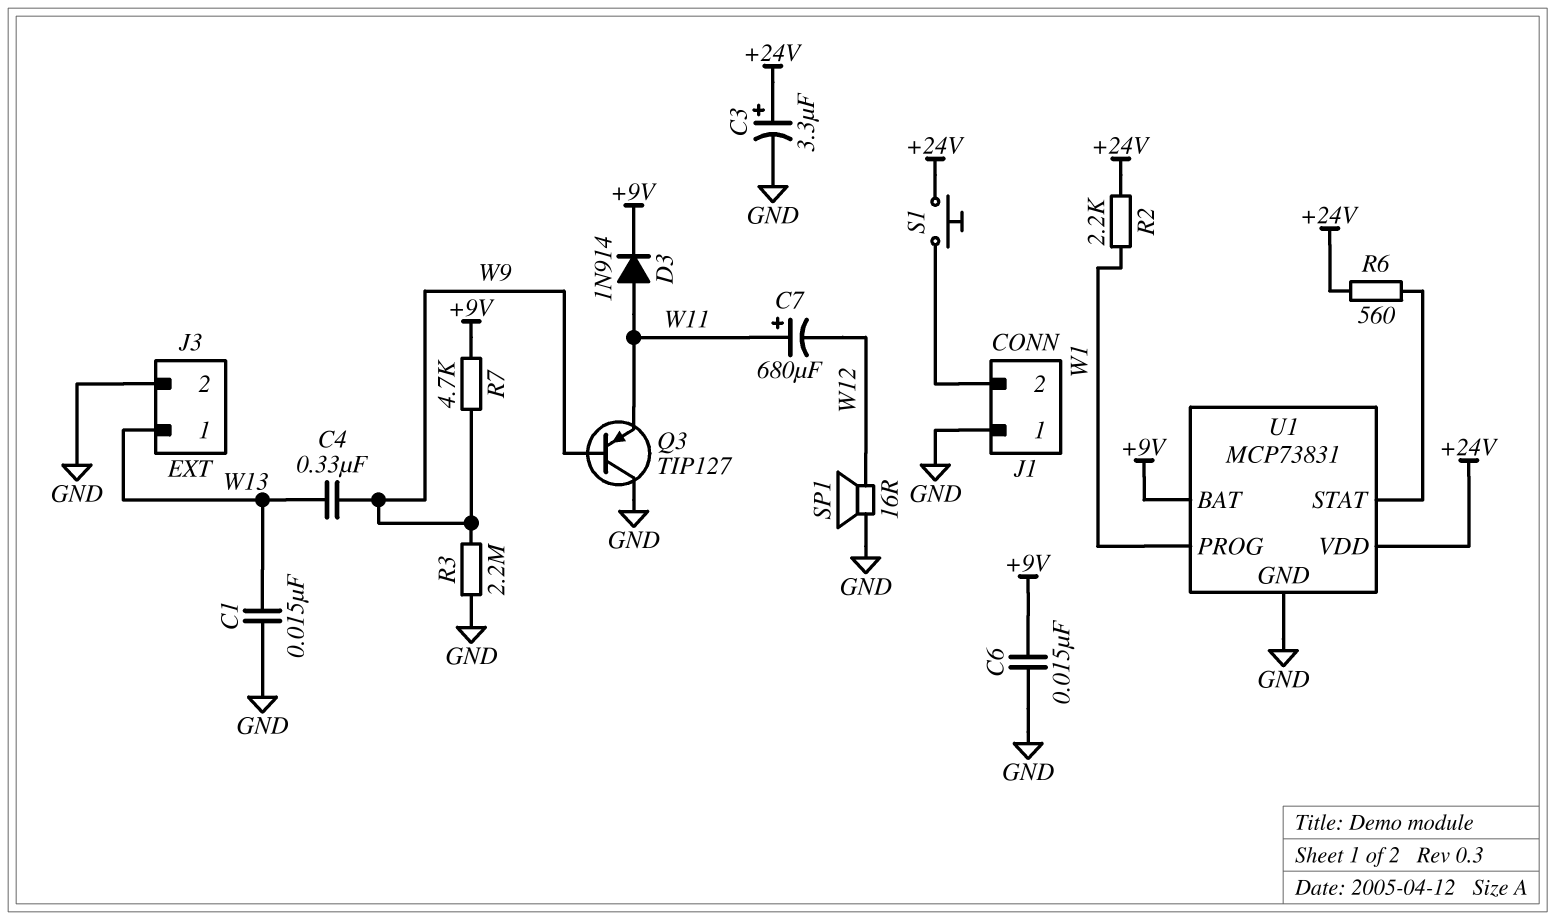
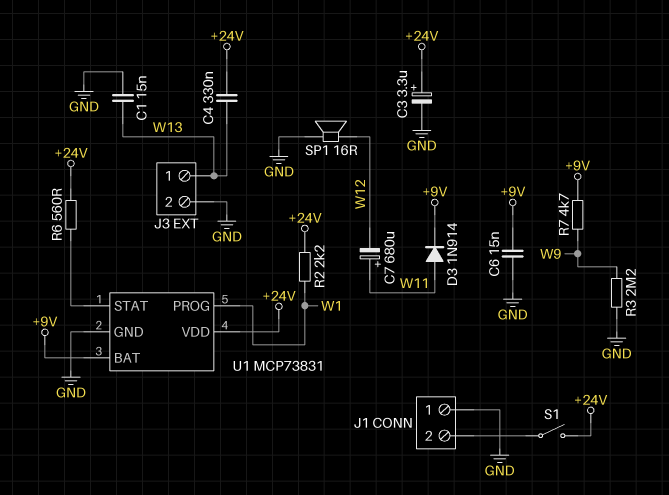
C4: 330nF (W9, W13) -> 330nF (+24V, W13)
Q3: PNP TIP127 (B W9, C GND, E W11) -> none
S1: button (+24V, J1/2) -> switch (+24V, J1/2)

